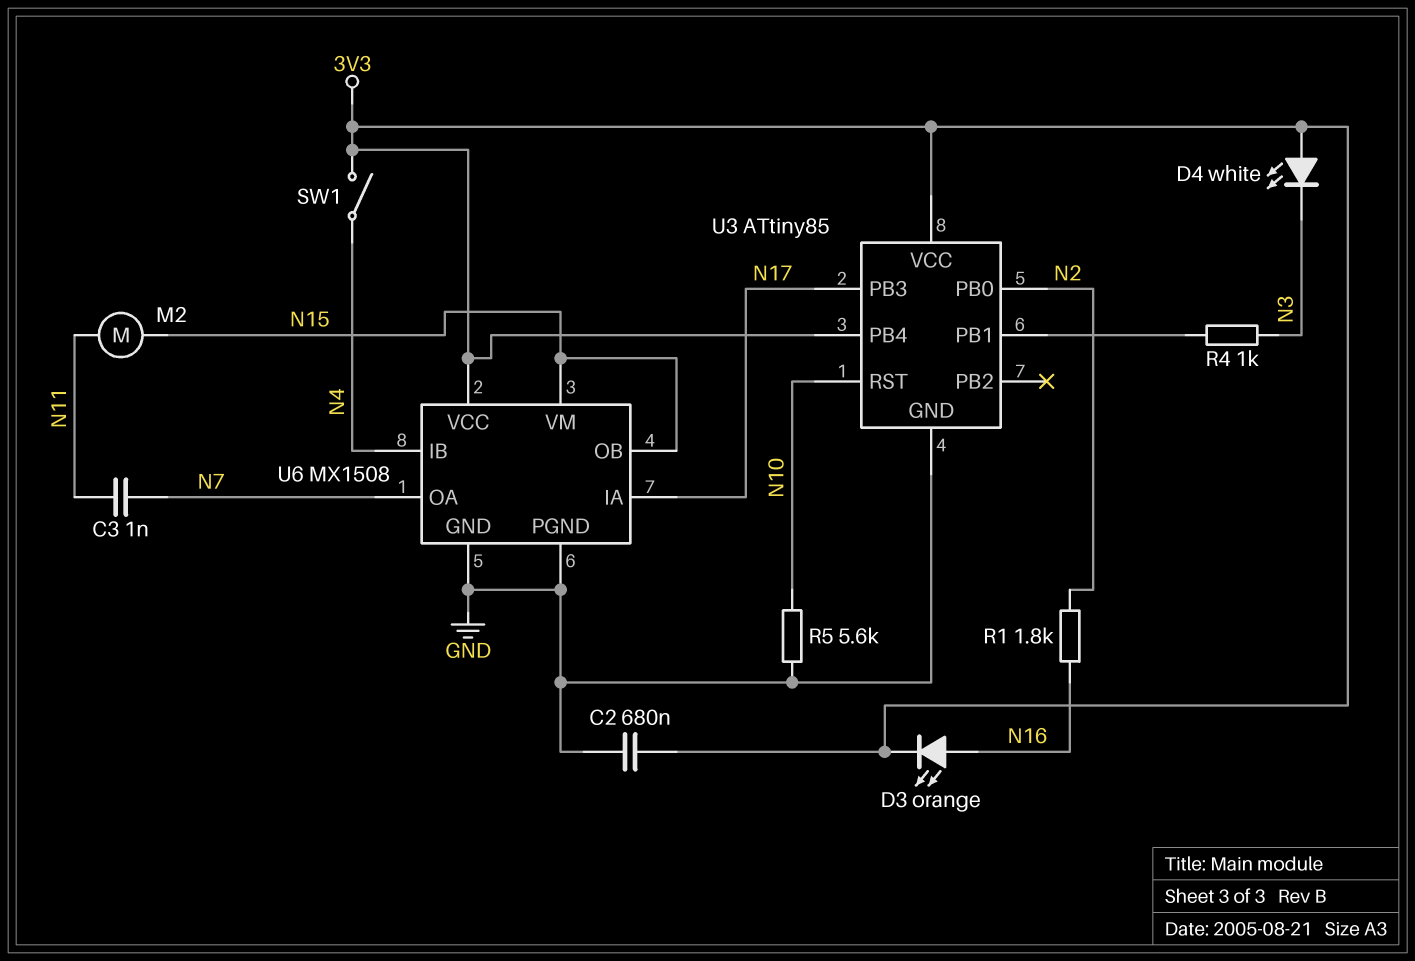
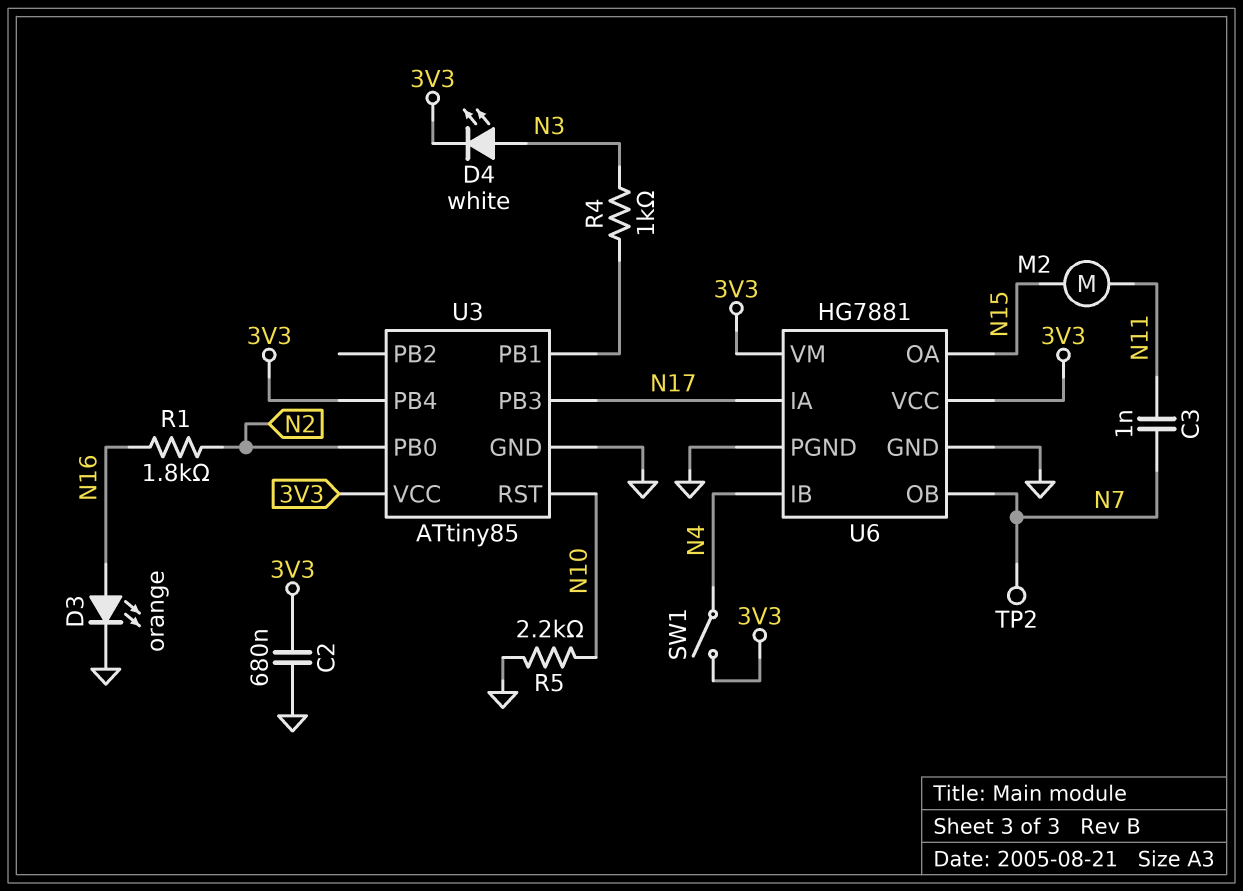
D3: LED orange (A N16, K 3V3) -> LED orange (A N16, K GND)
D4: LED white (A 3V3, K N3) -> LED white (A N3, K 3V3)
R5: 5.6k (GND, N10) -> 2.2k (GND, N10)
TP2: none -> test point (N7)
U6: MX1508 -> HG7881
U6 pin OA: N7 -> N15
U6 pin OB: N15 -> N7
U6 pin VM: N15 -> 3V3

